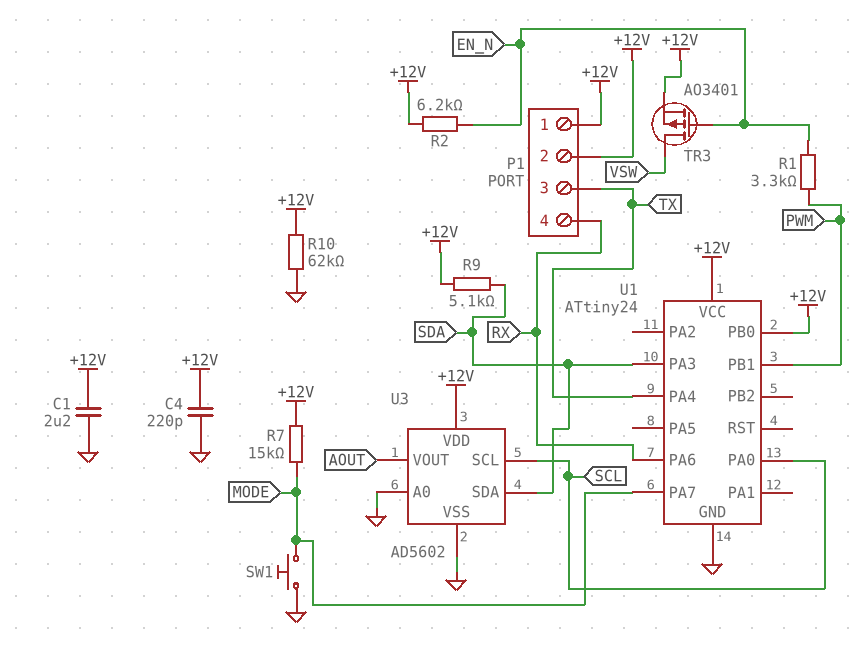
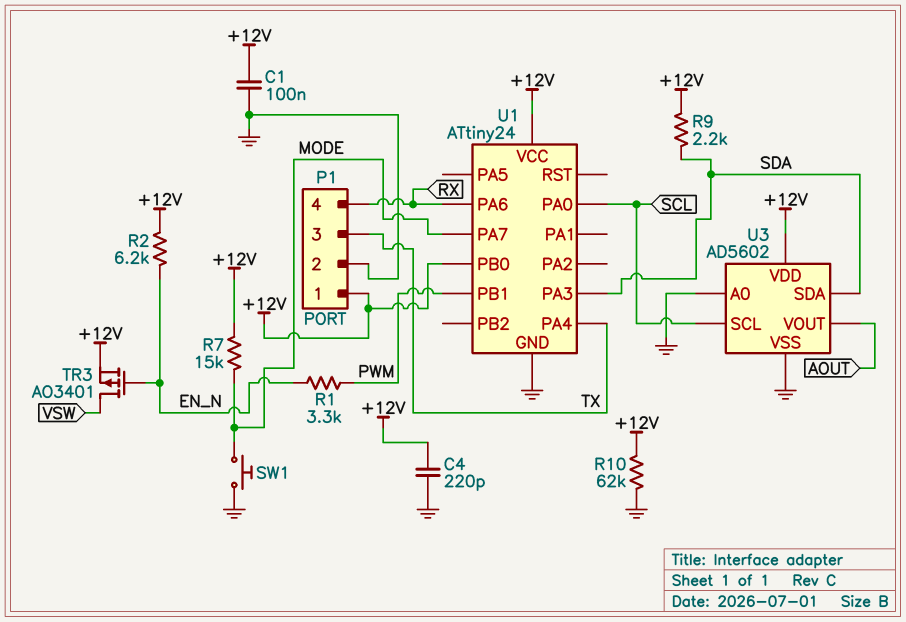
C1: 2.2uF (+12V, GND) -> 100nF (+12V, GND)
P1 pin 2: +12V -> GND
R9: 5.1k (+12V, SDA) -> 2.2k (+12V, SDA)

